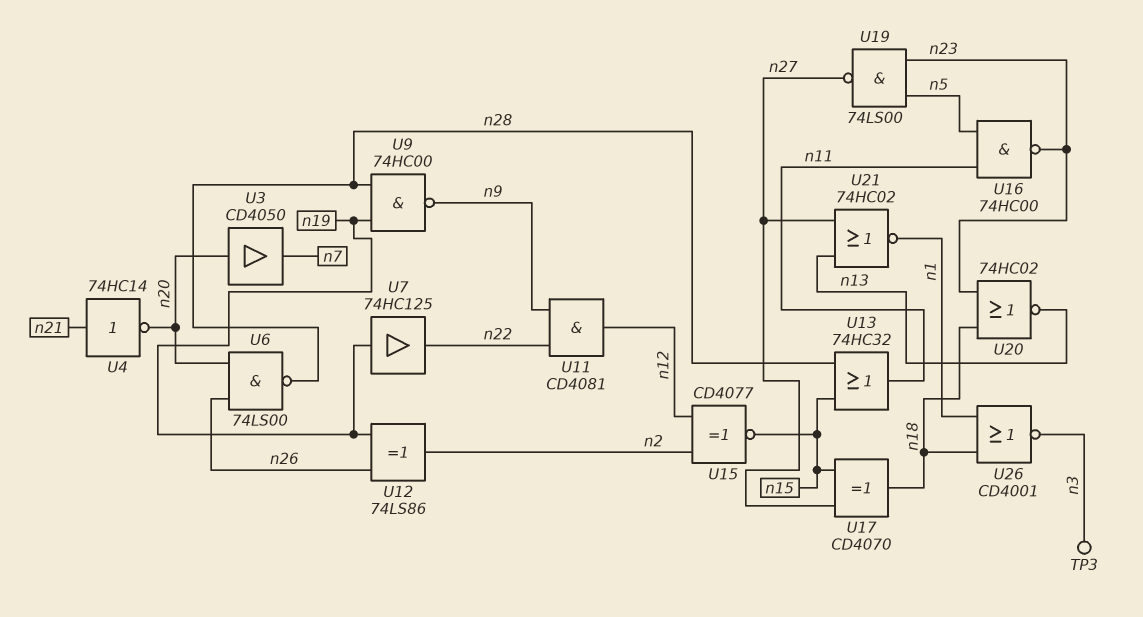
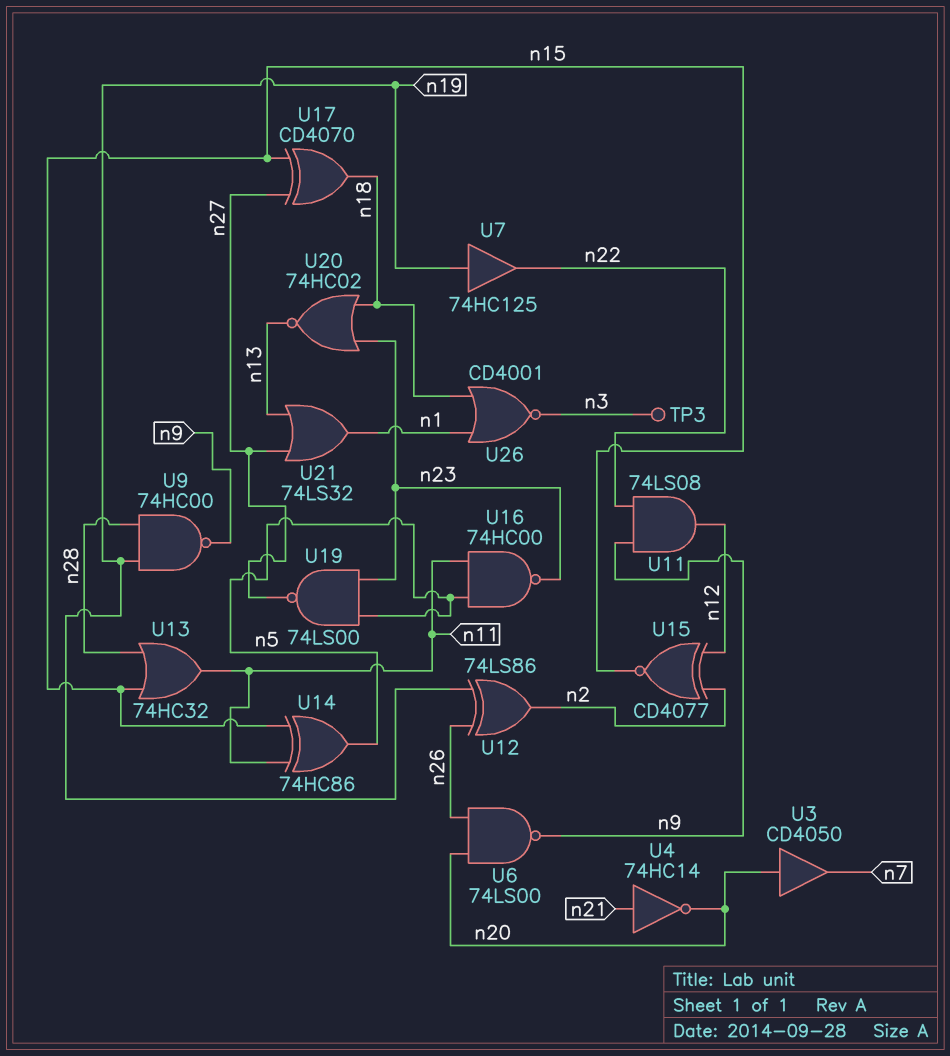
U6: NAND 74LS00 (in n20, in n26, out n28) -> NAND 74LS00 (in n20, in n26, out n9)
U11: AND CD4081 (in n9, in n22, out n12) -> AND 74LS08 (in n9, in n22, out n12)
U14: none -> XOR 74HC86 (in n11, in n15, out n5)
U21: NOR 74HC02 (in n13, in n27, out n1) -> OR 74LS32 (in n13, in n27, out n1)

